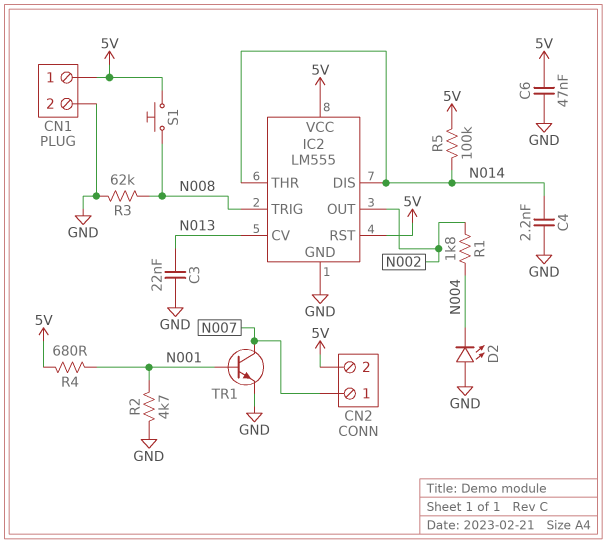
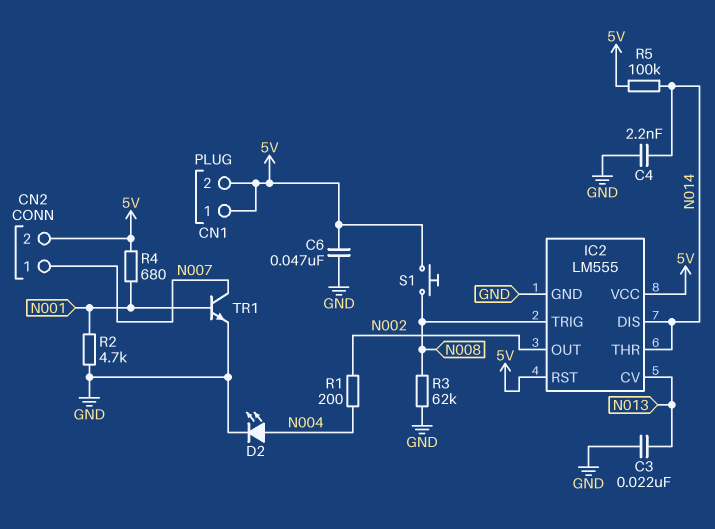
CN1 pin 2: GND -> 5V
D2: LED (A GND, K N004) -> LED (A N004, K GND)
R1: 1.8k (N002, N004) -> 200 (N002, N004)

